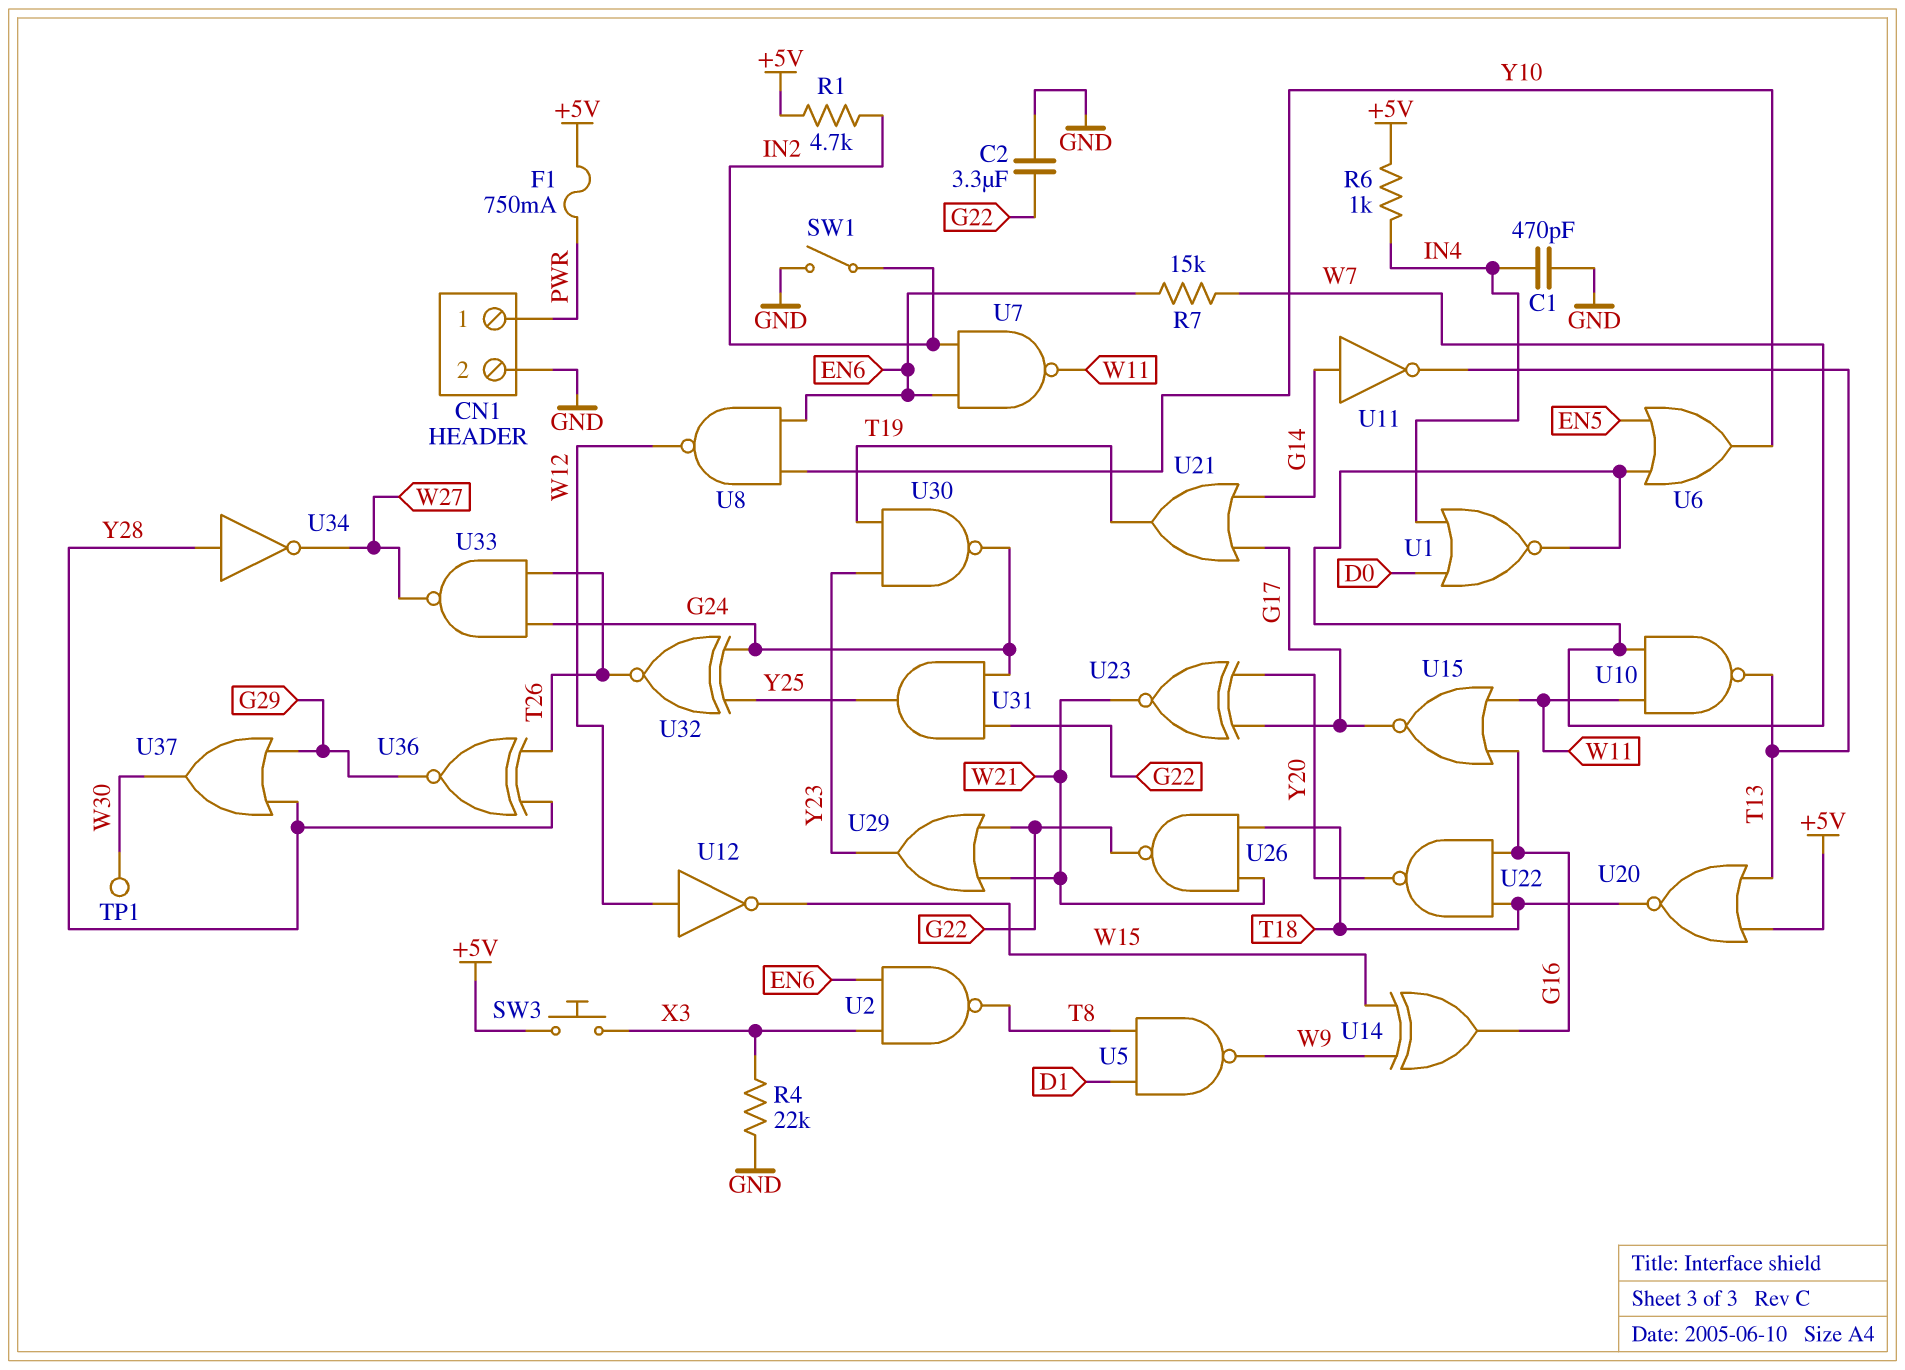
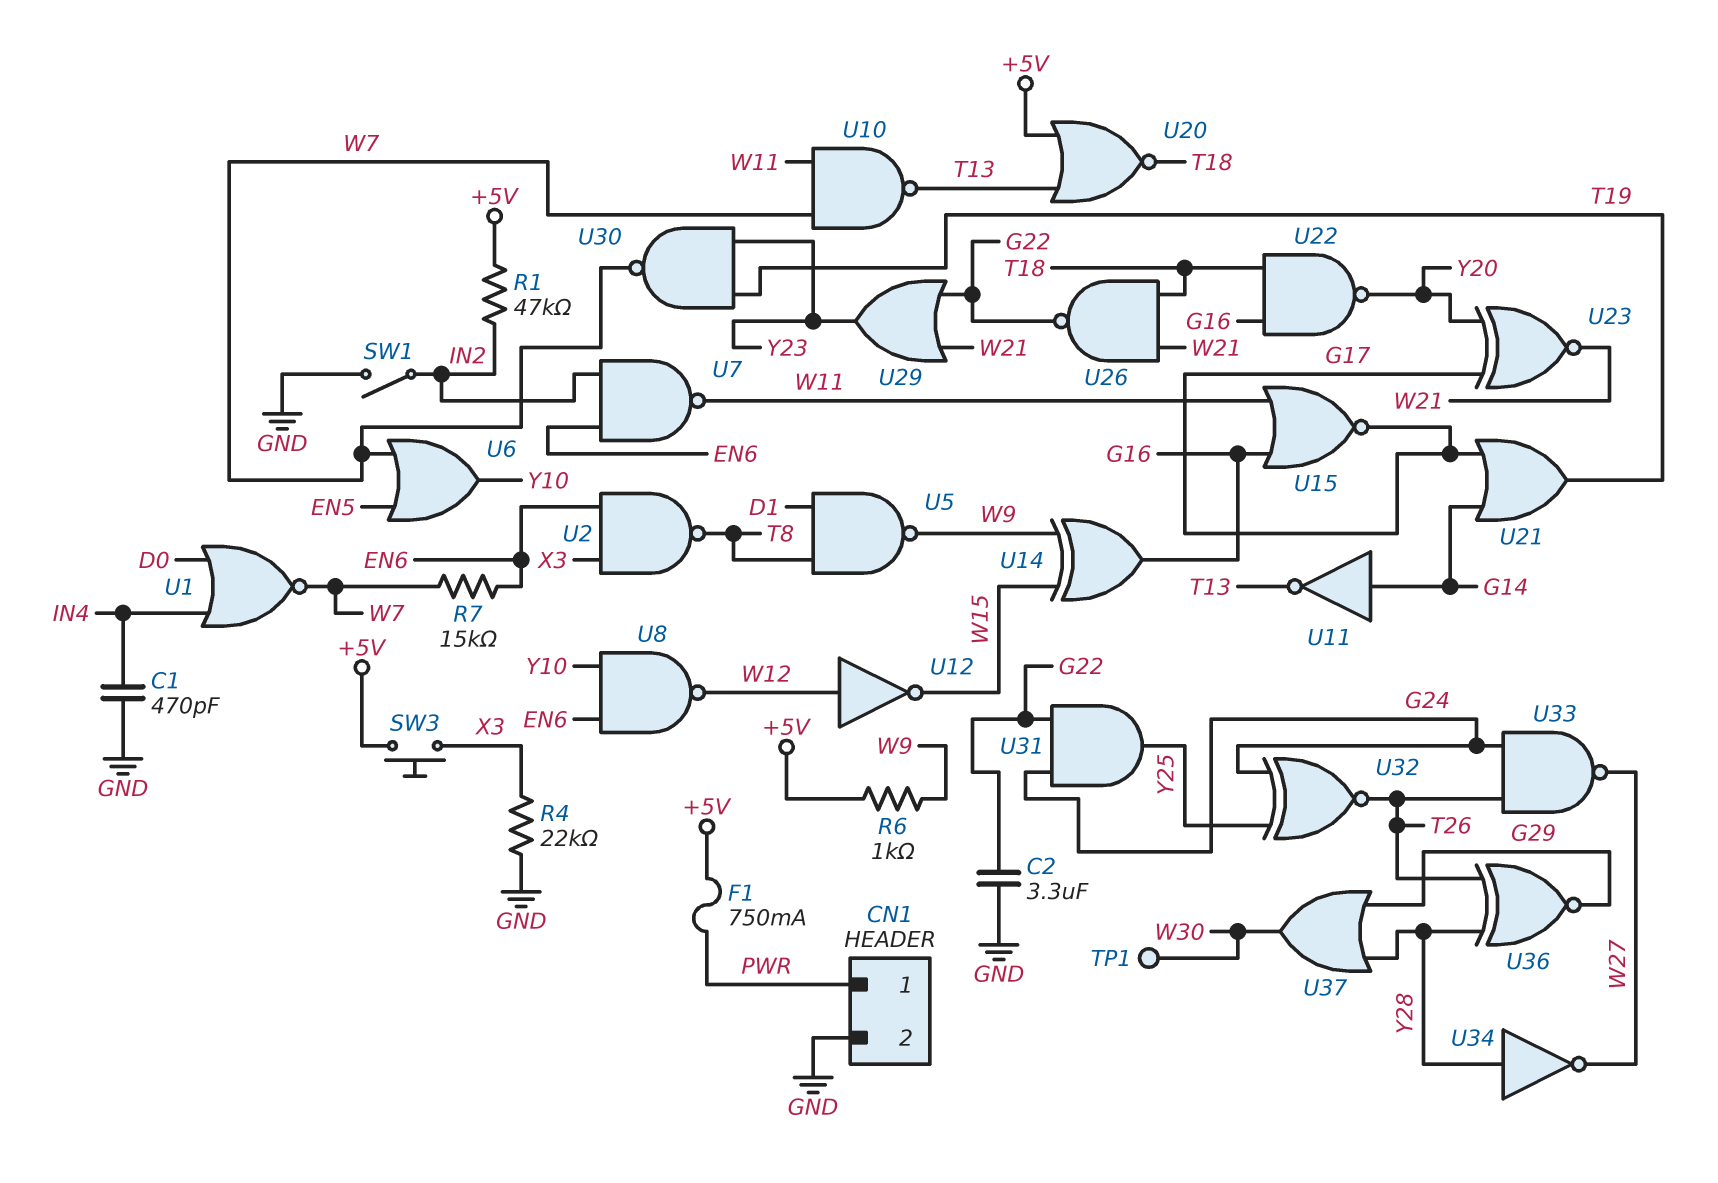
R1: 4.7k (+5V, IN2) -> 47k (+5V, IN2)
R6: 1k (+5V, IN4) -> 1k (+5V, W9)
U30: NAND (in T19, in Y23, out G24) -> NAND (in T19, in Y23, out W7)

